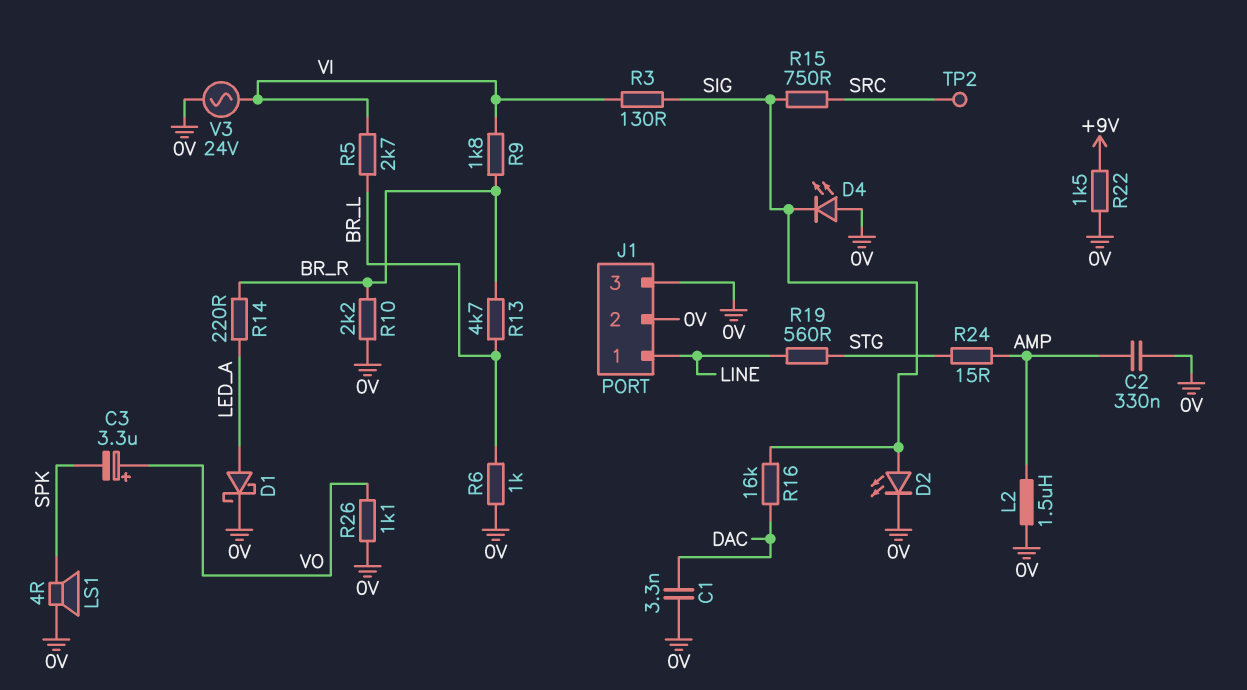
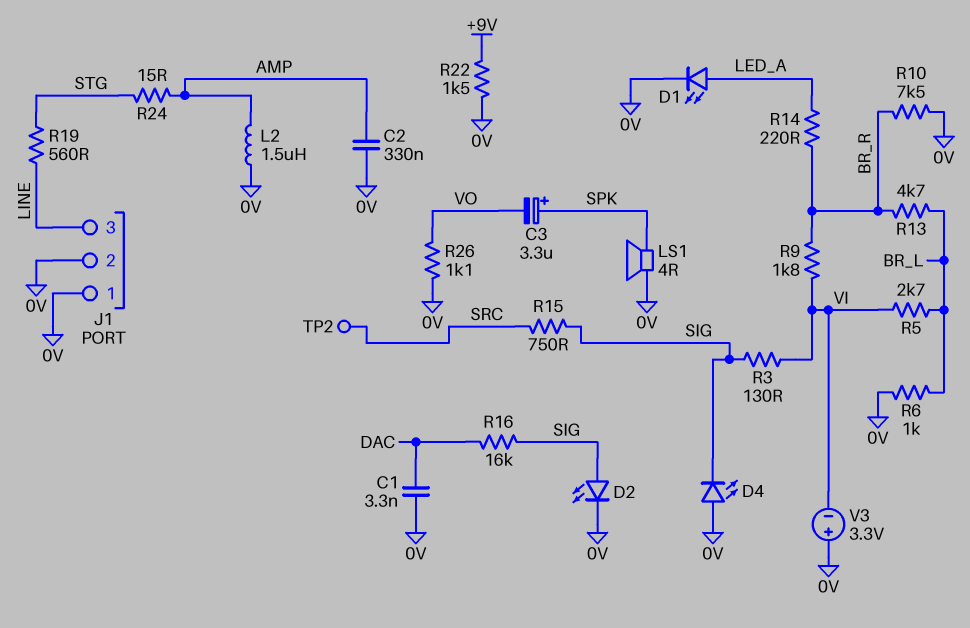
C3: 3.3uF (plus VO, minus SPK) -> 3.3uF (plus SPK, minus VO)
D1: schottky (A LED_A, K 0V) -> LED (A LED_A, K 0V)
J1 pin 1: LINE -> 0V
J1 pin 3: 0V -> LINE
R10: 2.2k (0V, BR_R) -> 7.5k (0V, BR_R)
V3: AC 24V (0V, VI) -> 3.3V (plus 0V, minus VI)

